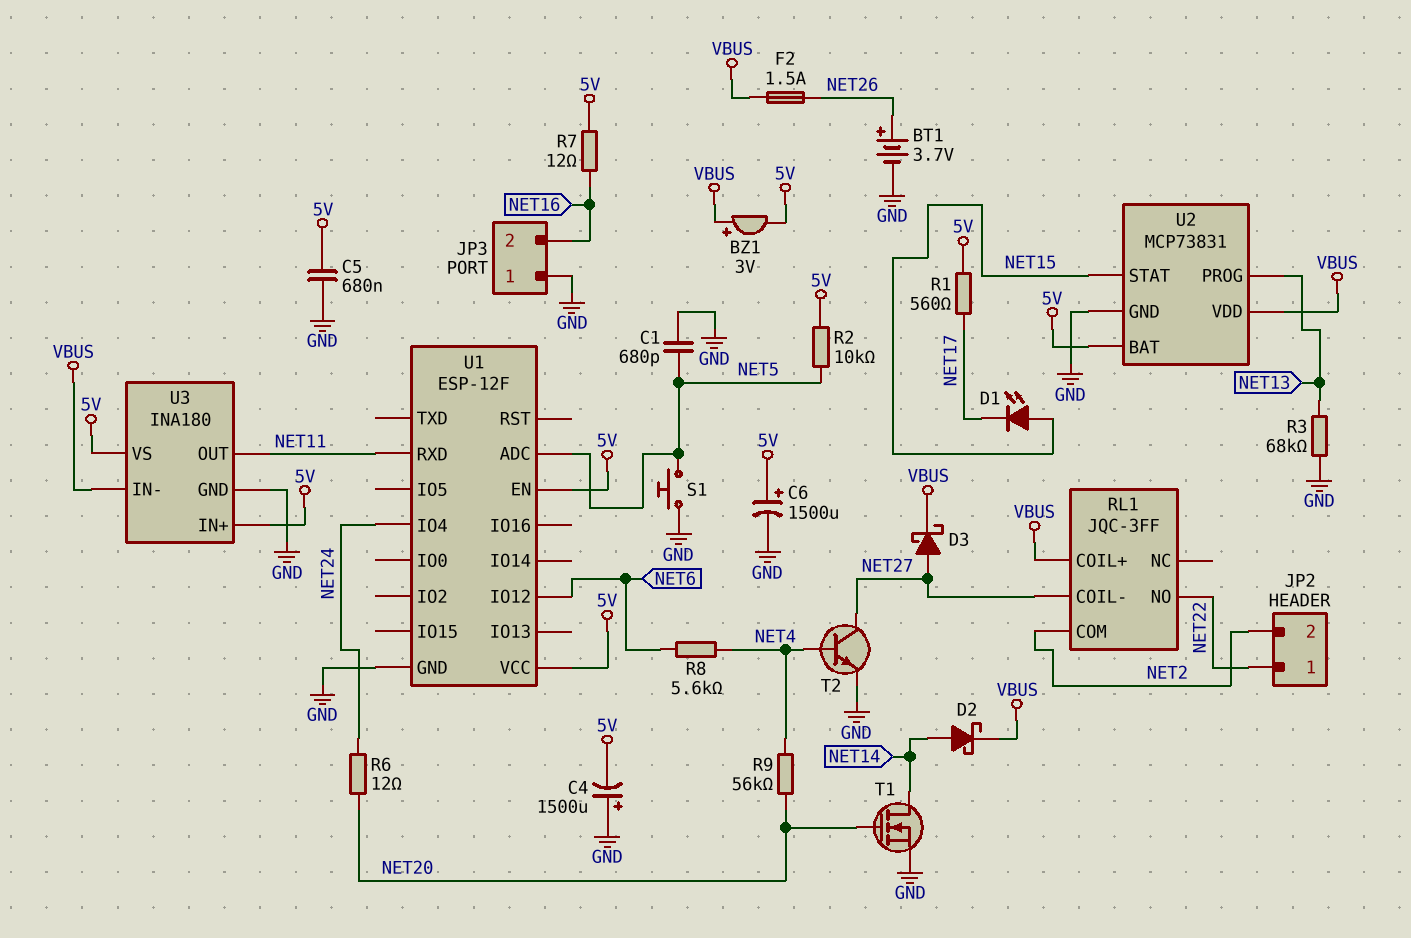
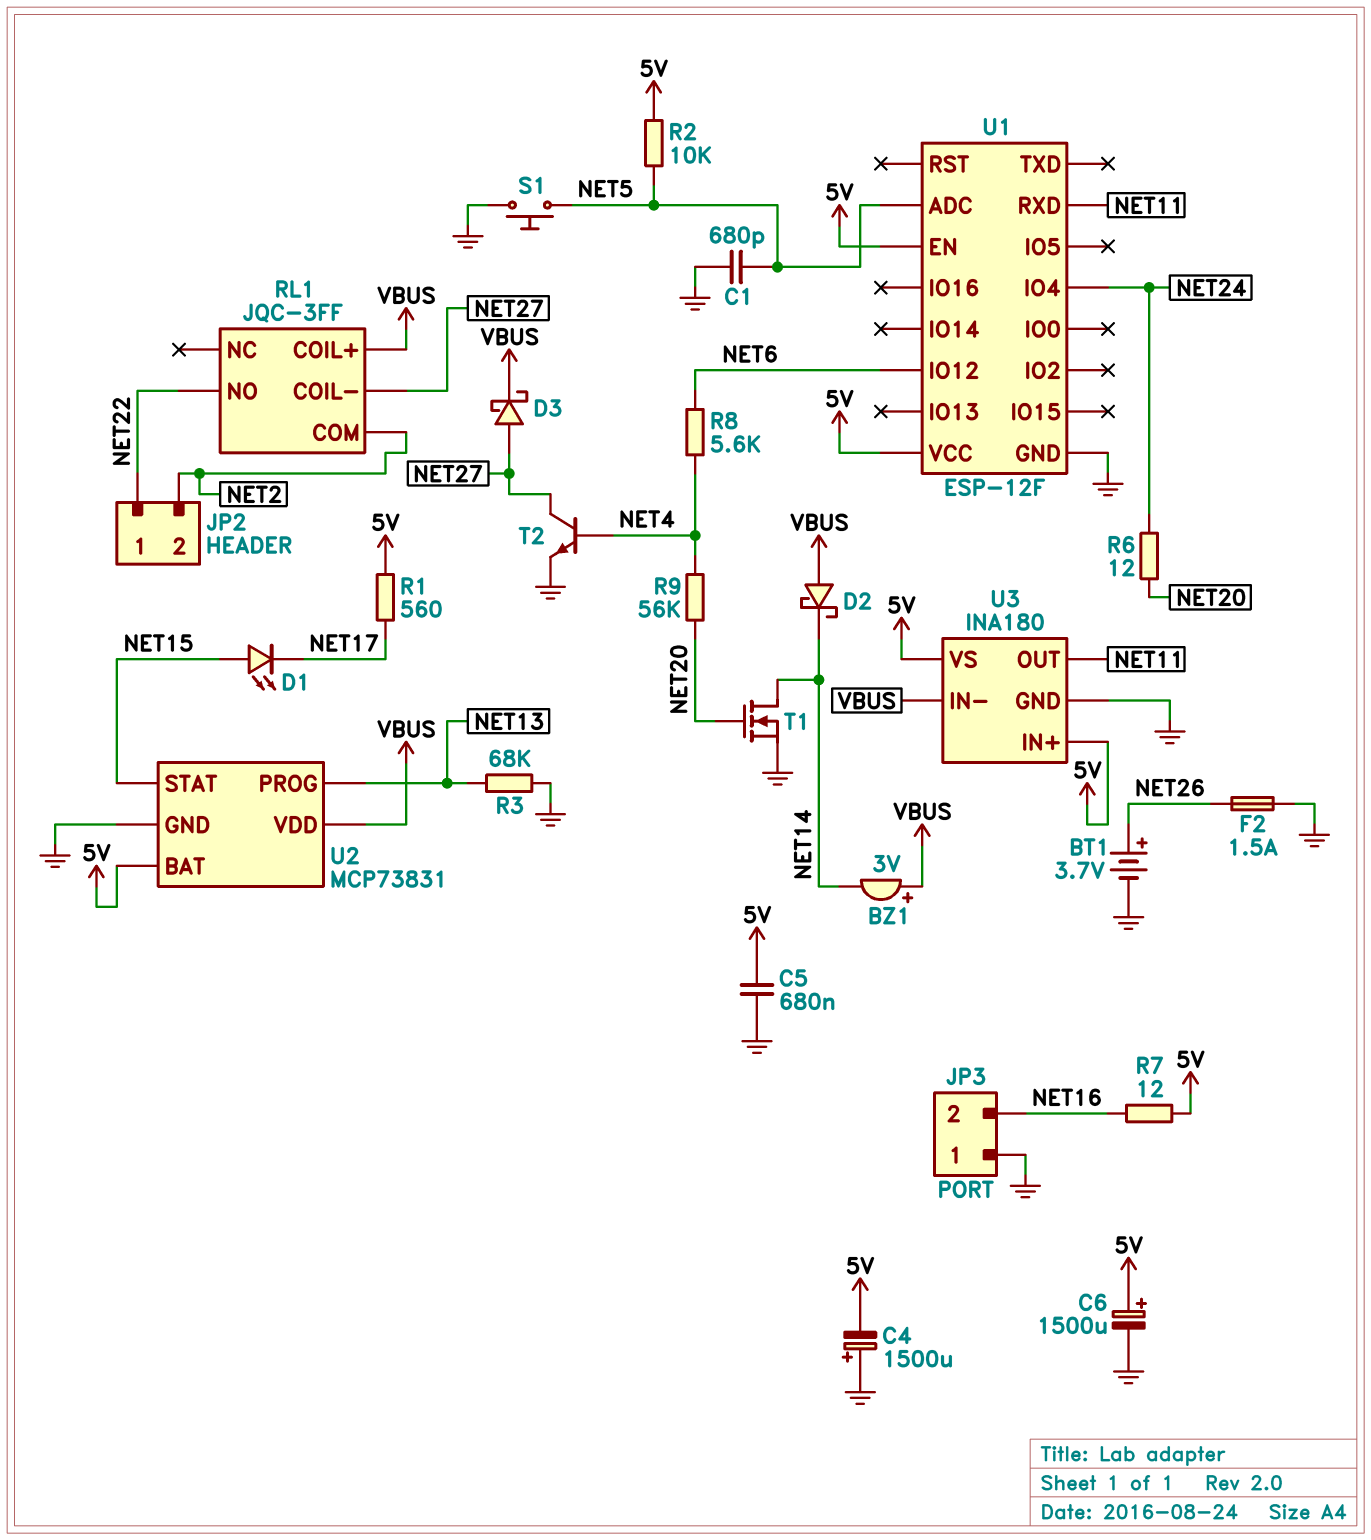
BZ1: buzzer 3V (plus VBUS, minus 5V) -> buzzer 3V (plus VBUS, minus NET14)
D2: schottky (A NET14, K VBUS) -> schottky (A VBUS, K NET14)
F2: 1.5A (NET26, VBUS) -> 1.5A (GND, NET26)

